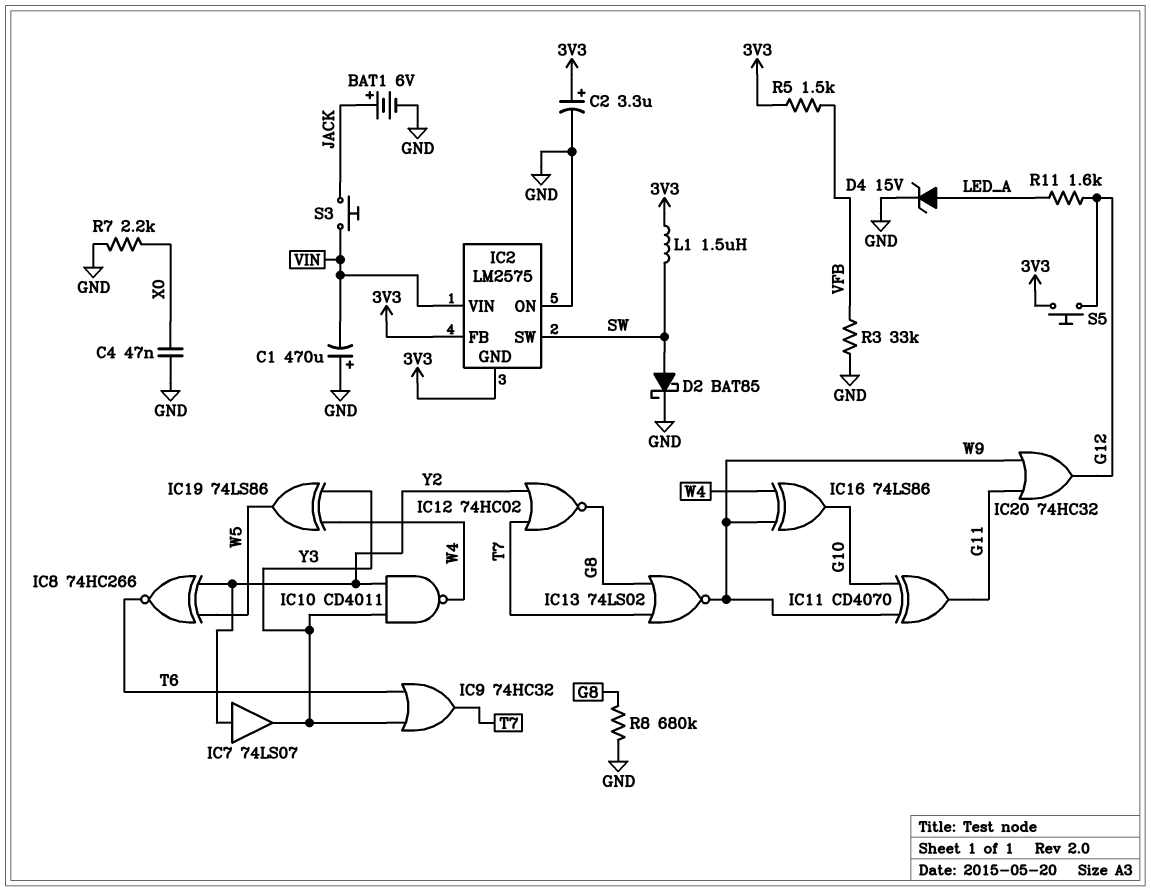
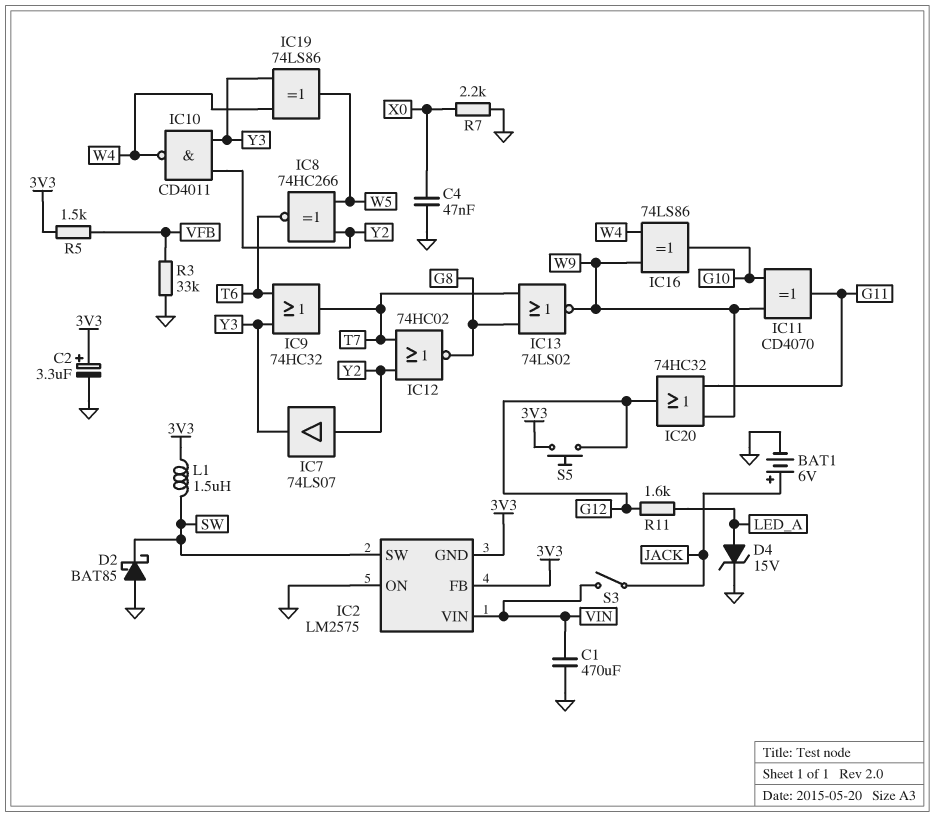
C1: 470uF (plus GND, minus VIN) -> 470uF (GND, VIN)
D2: schottky BAT85 (A SW, K GND) -> schottky BAT85 (A GND, K SW)
R8: 680k (G8, GND) -> none
S3: button (JACK, VIN) -> switch (JACK, VIN)

